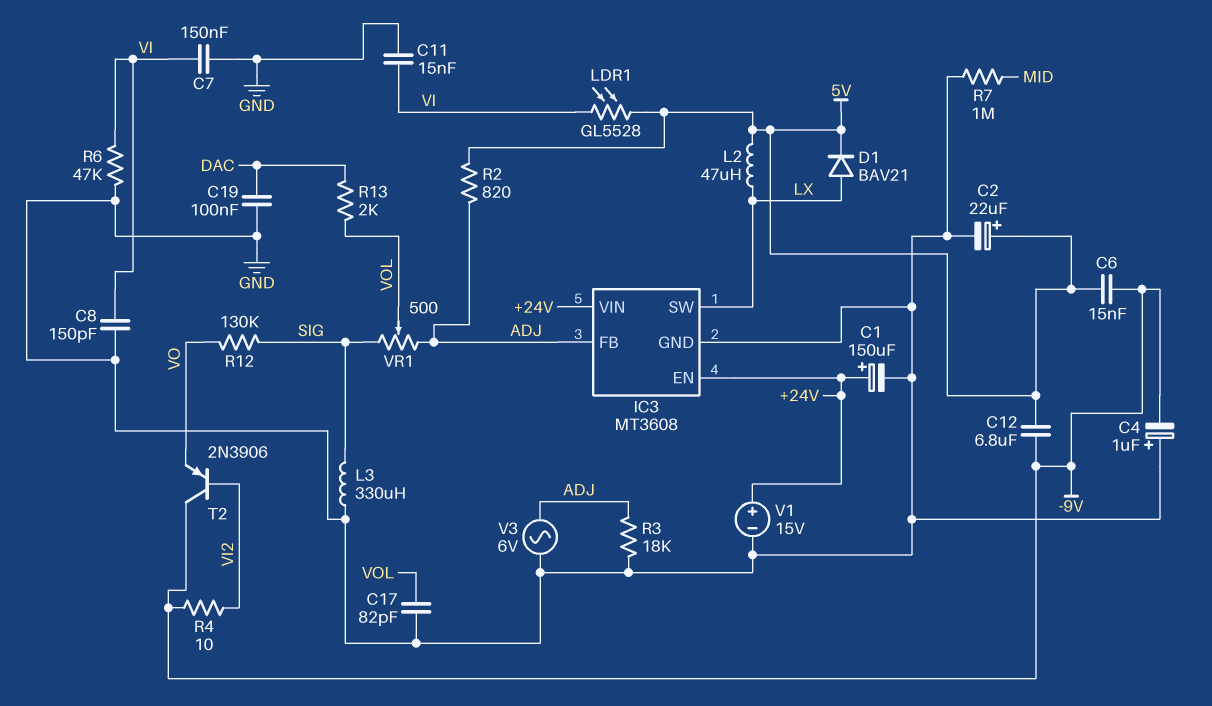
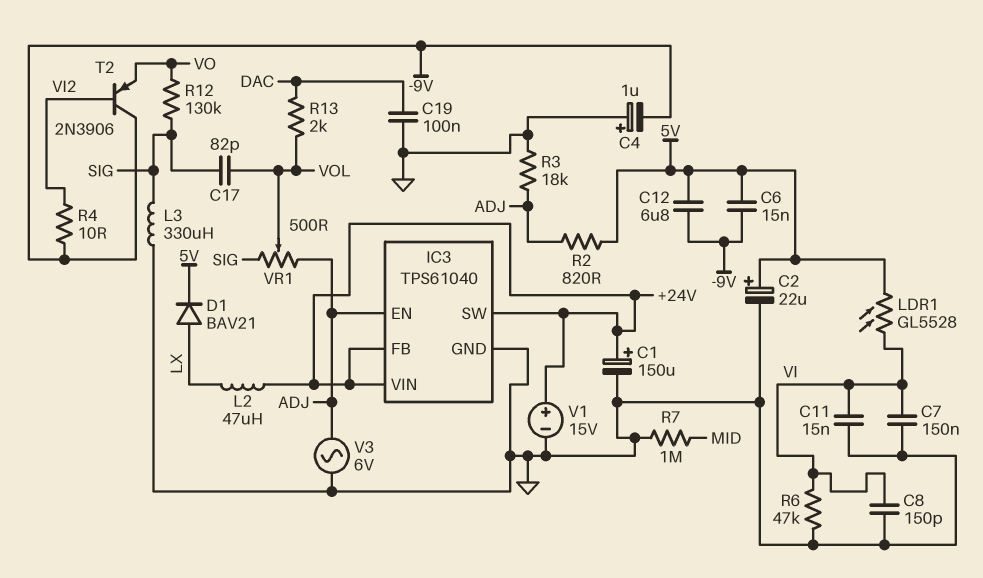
C17: 82pF (GND, VOL) -> 82pF (SIG, VOL)
IC3: MT3608 -> TPS61040
IC3 pin EN: +24V -> ADJ
IC3 pin FB: ADJ -> +24V
IC3 pin SW: LX -> +24V
L2: 47uH (5V, LX) -> 47uH (+24V, LX)

